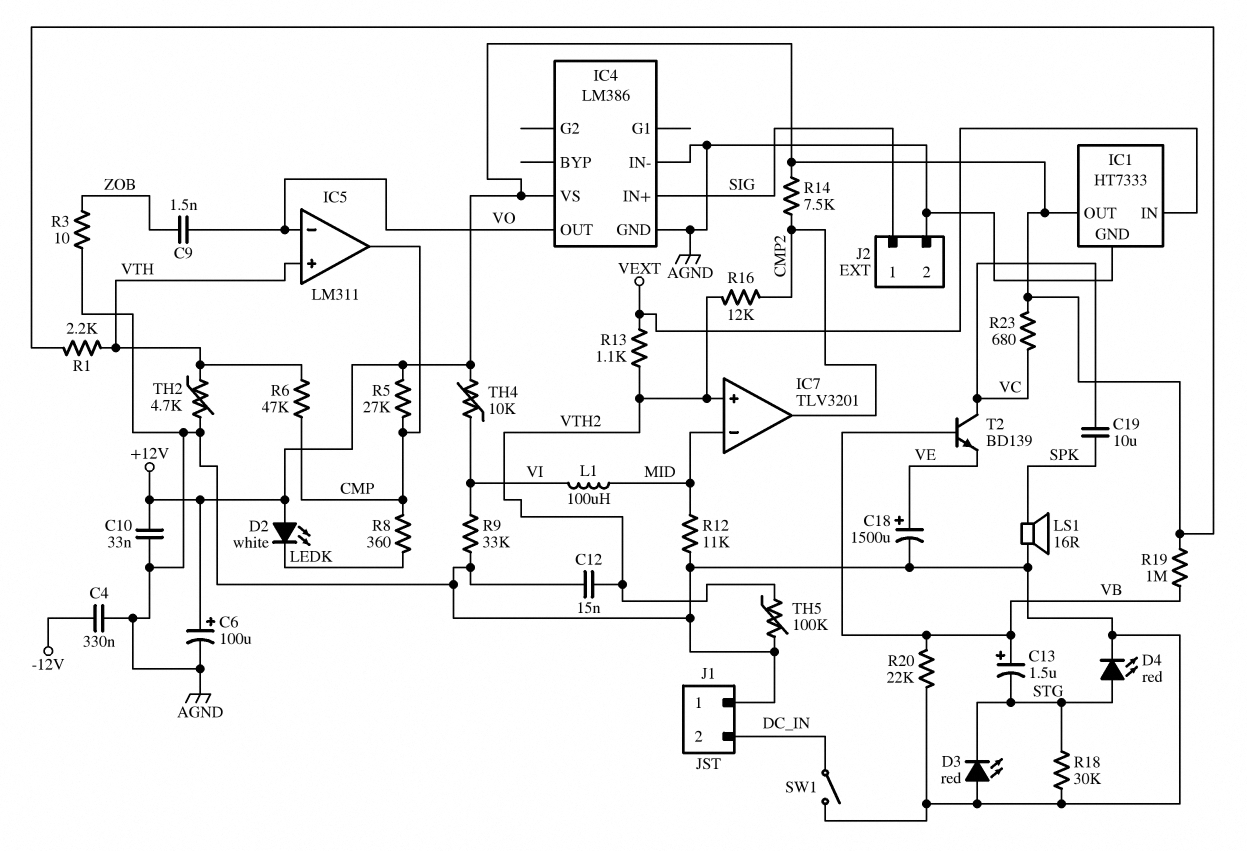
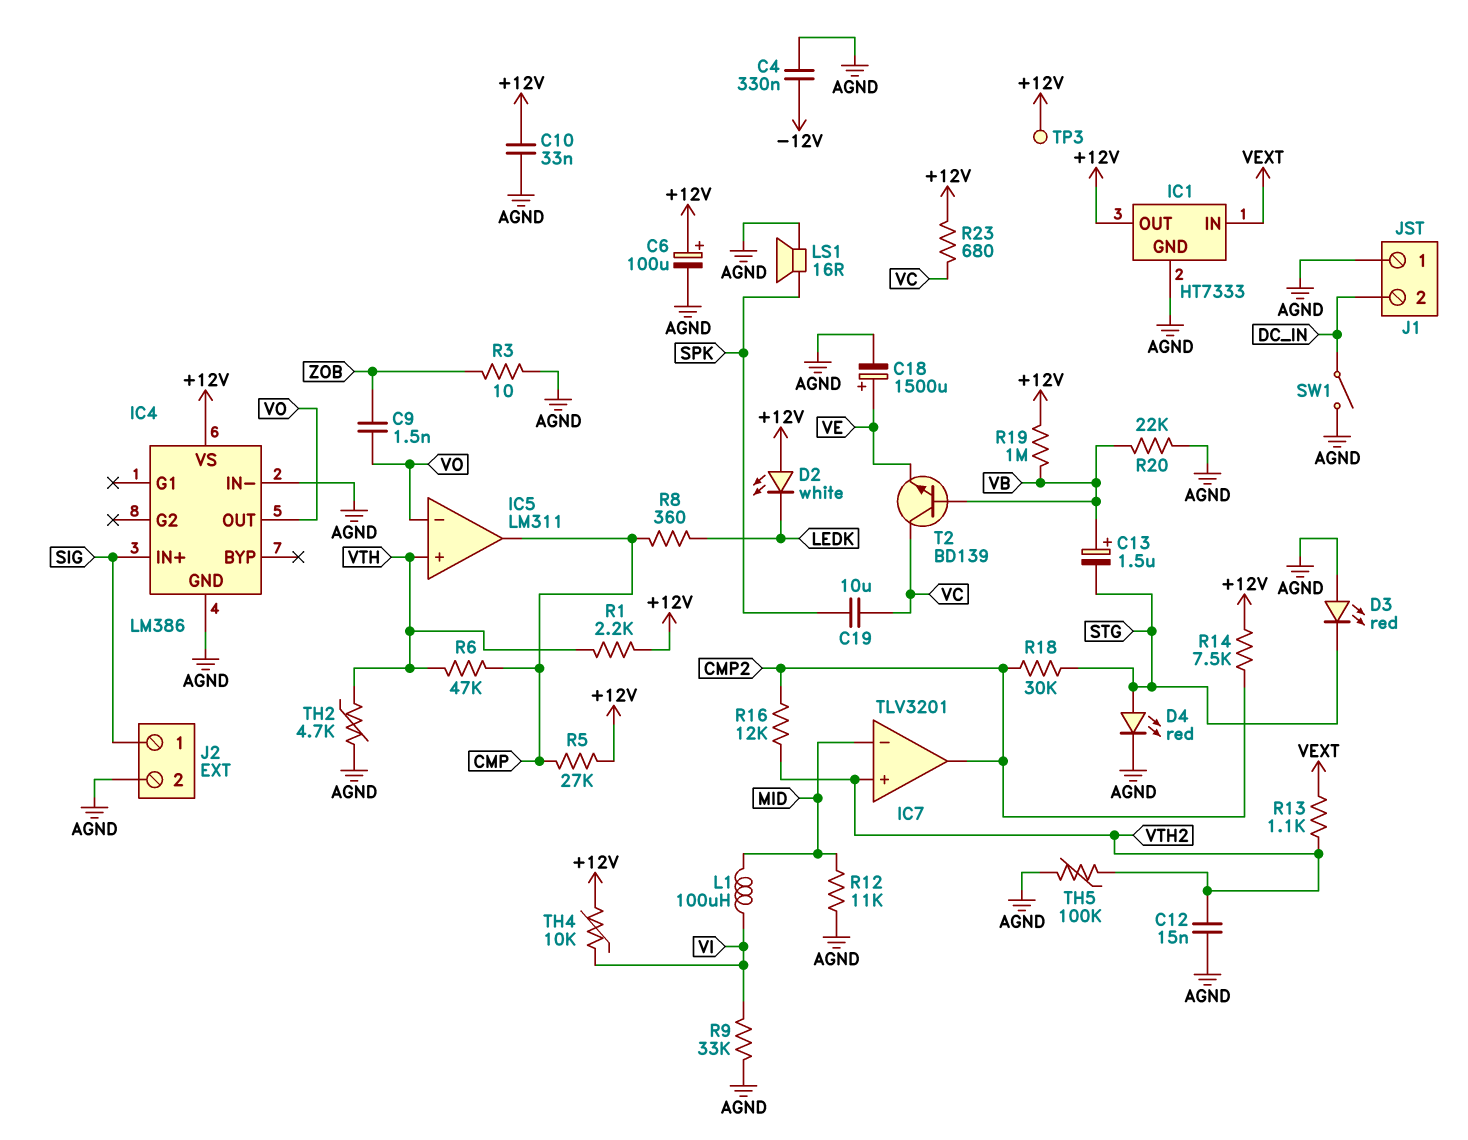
R18: 30k (AGND, STG) -> 30k (CMP2, STG)
TP3: none -> test point (+12V)

